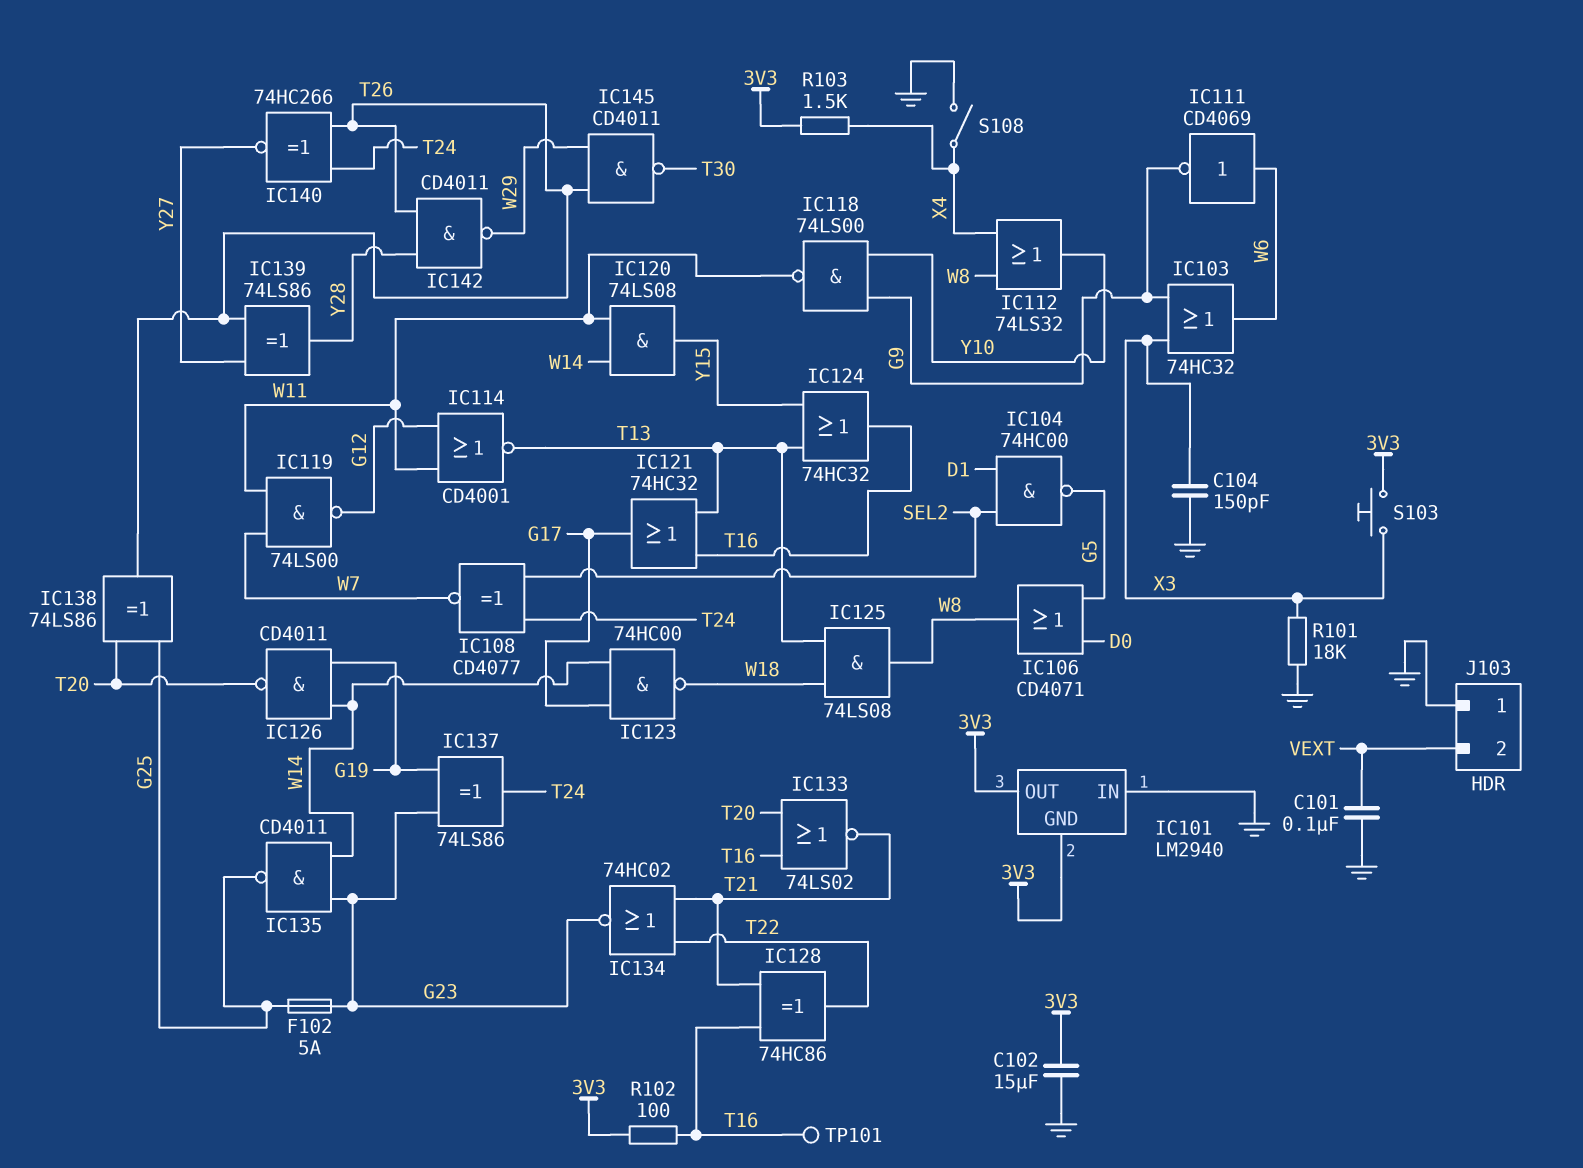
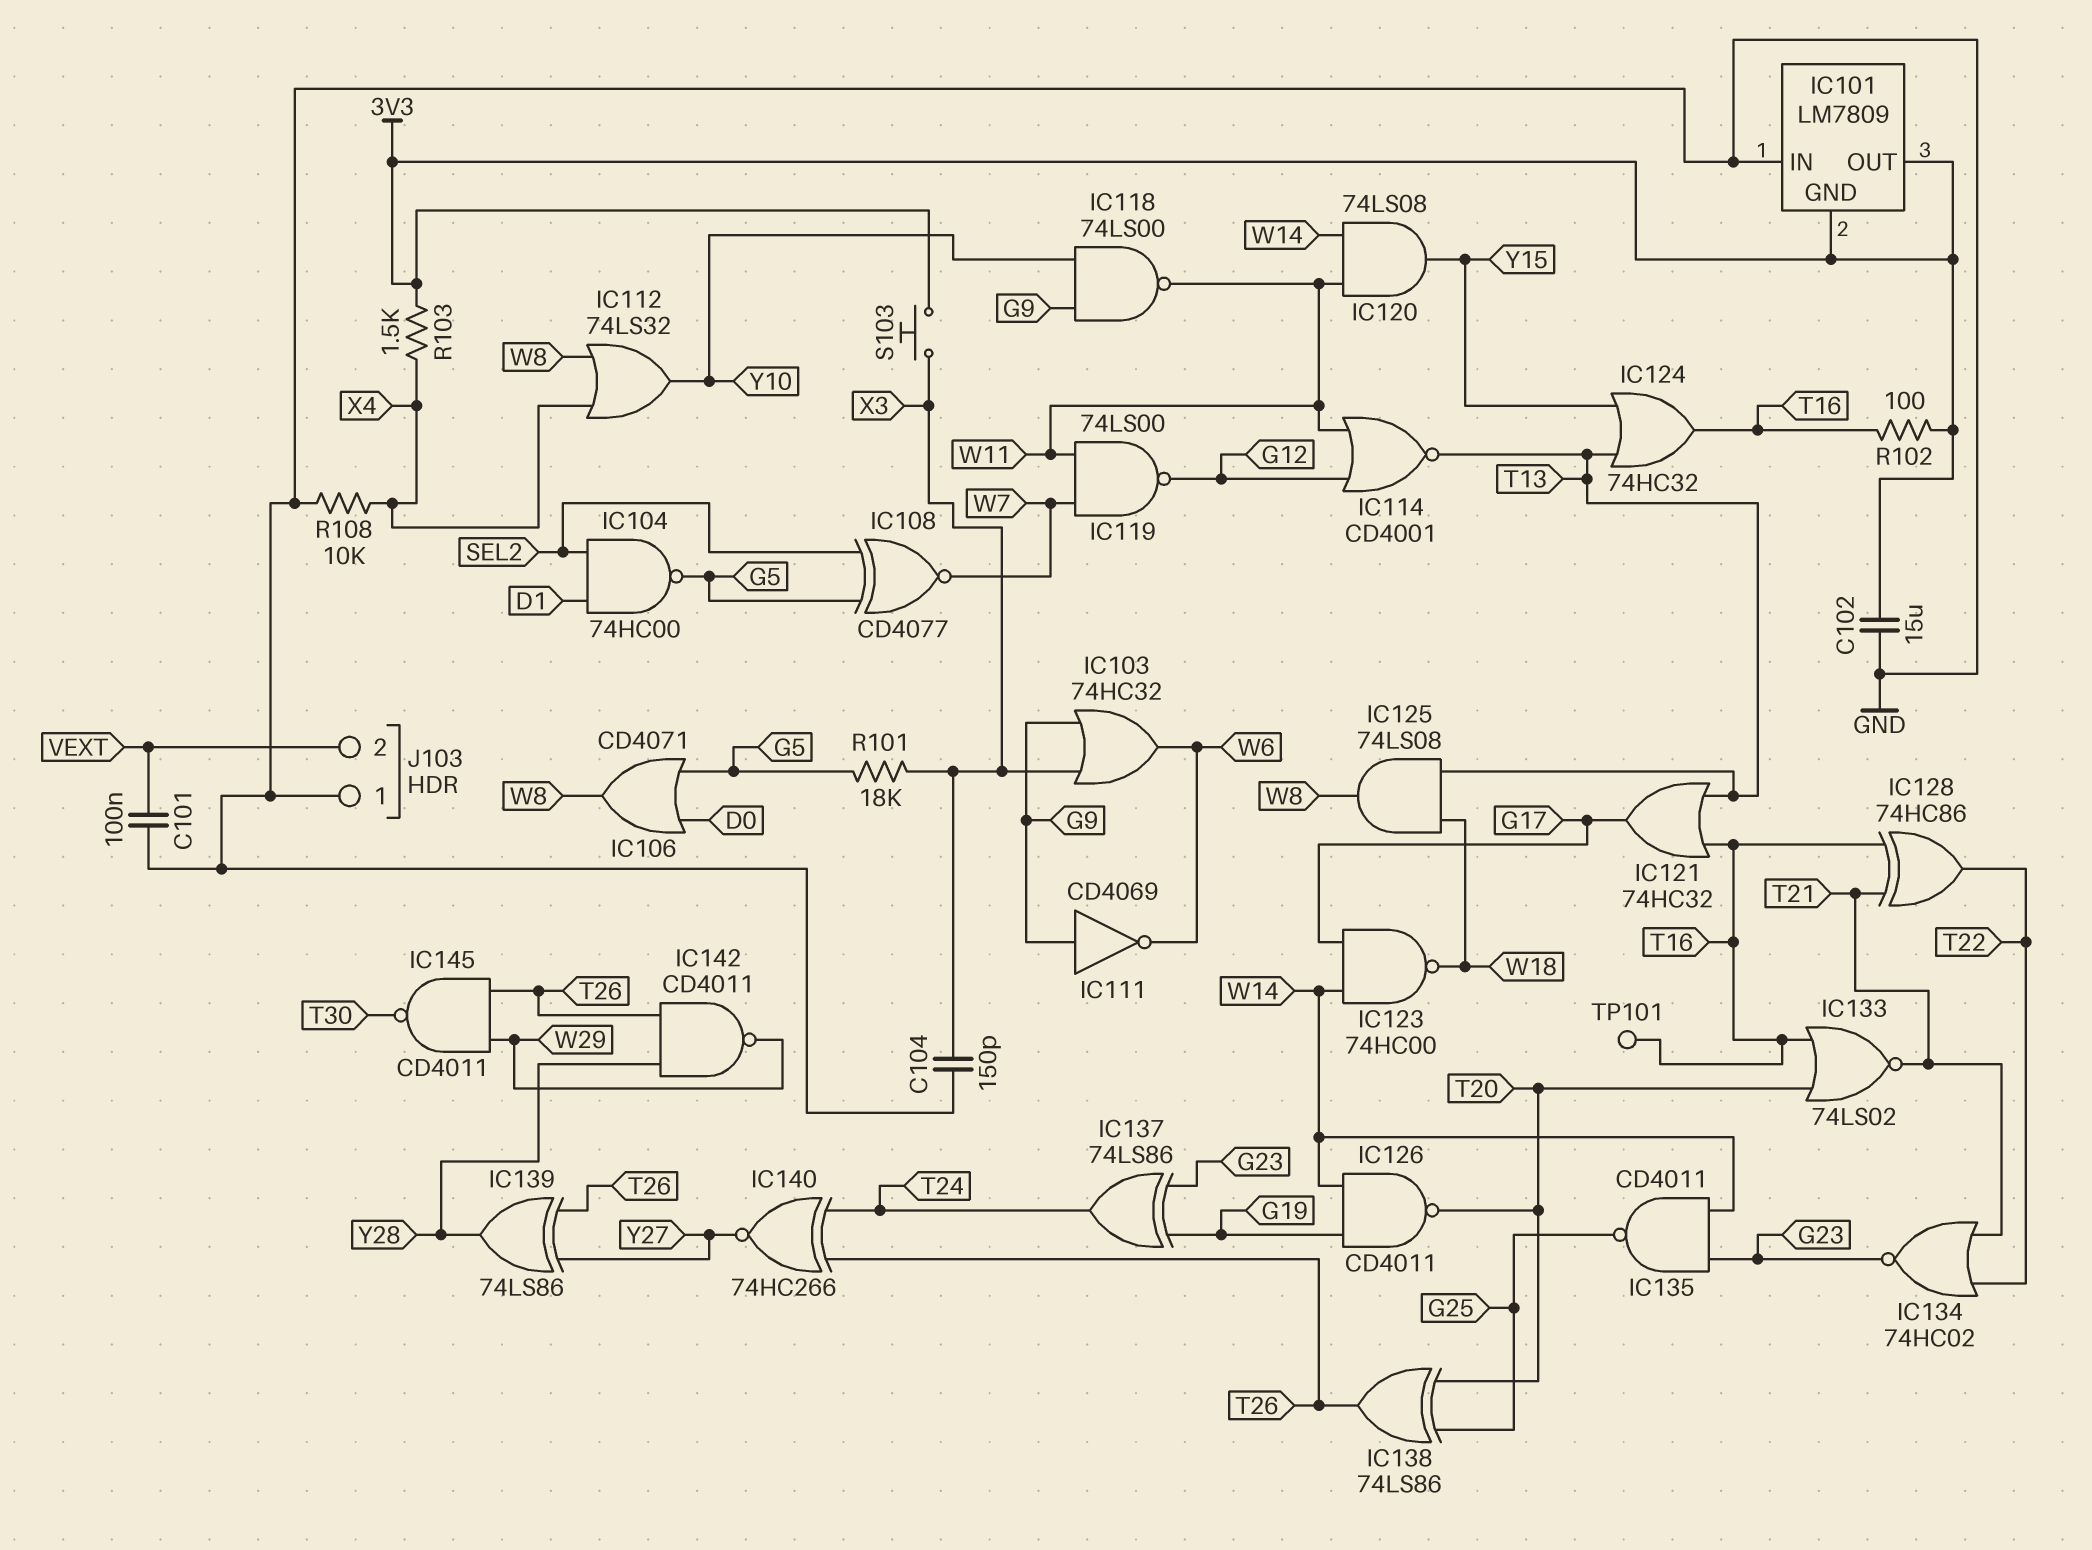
F102: 5A (G23, G25) -> none
IC101: LM2940 -> LM7809
IC108: XNOR CD4077 (in SEL2, in T24, out W7) -> XNOR CD4077 (in G5, in SEL2, out W7)
IC111: NOT CD4069 (in W6, out G9) -> NOT CD4069 (in G9, out W6)
R101: 18k (GND, X3) -> 18k (G5, X3)
R108: none -> 10k (GND, X4)
S108: switch (GND, X4) -> none

